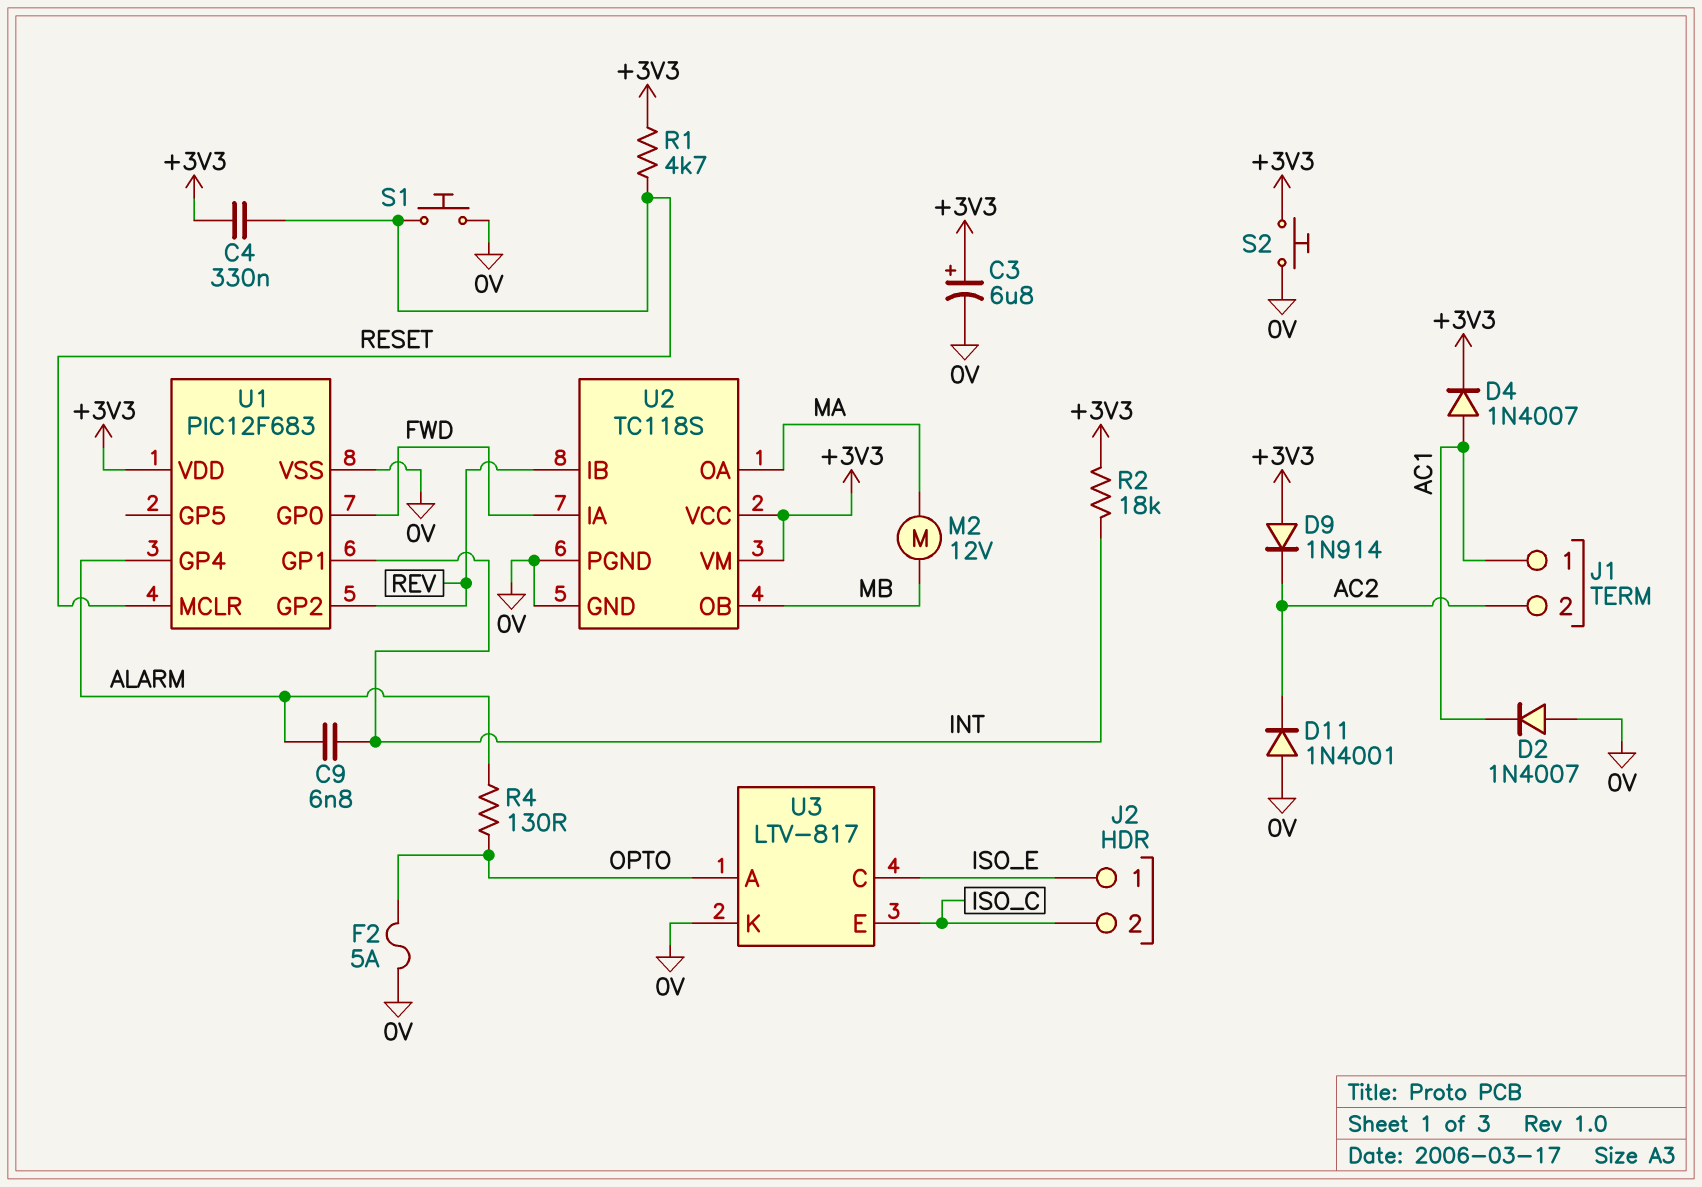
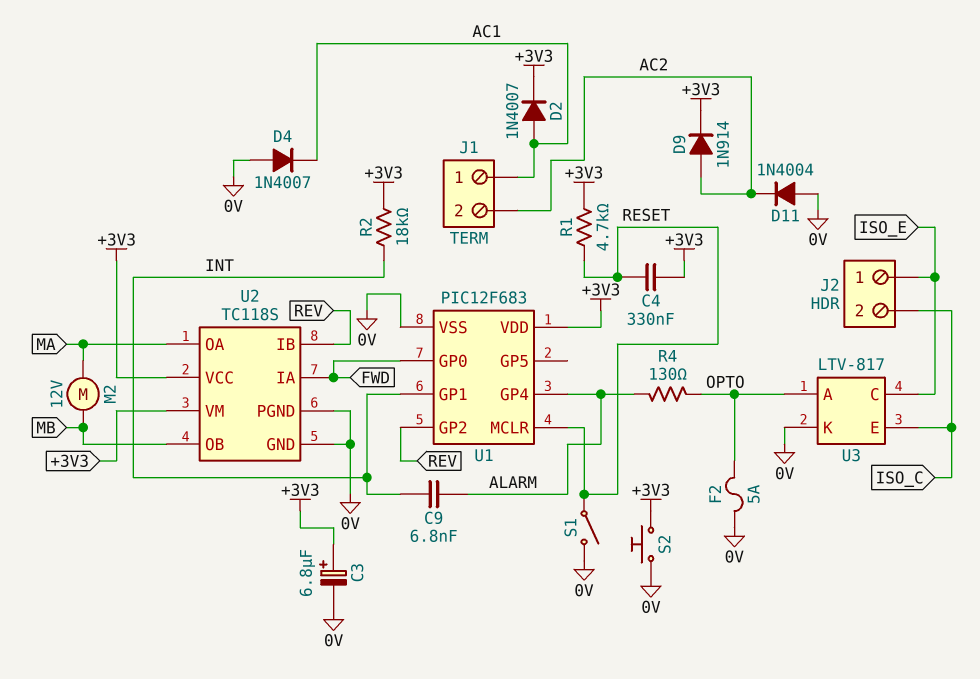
D2: diode 1N4007 (A 0V, K AC1) -> diode 1N4007 (A AC1, K +3V3)
D4: diode 1N4007 (A AC1, K +3V3) -> diode 1N4007 (A 0V, K AC1)
D9: diode 1N914 (A +3V3, K AC2) -> diode 1N914 (A AC2, K +3V3)
D11: diode 1N4001 (A 0V, K AC2) -> diode 1N4004 (A 0V, K AC2)
S1: button (0V, RESET) -> switch (0V, RESET)

